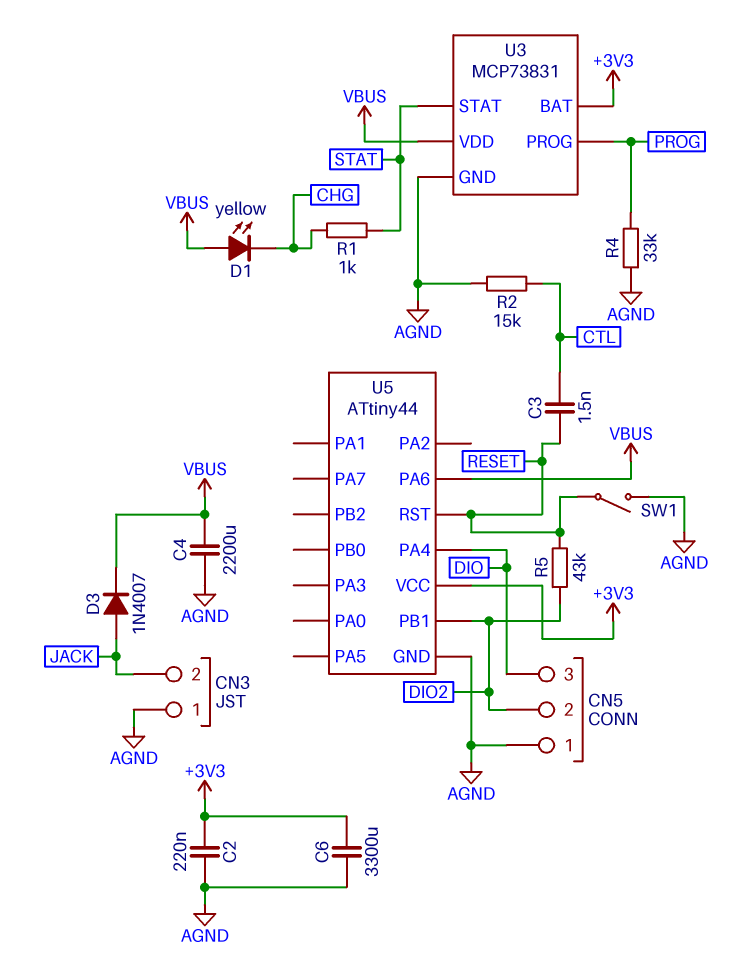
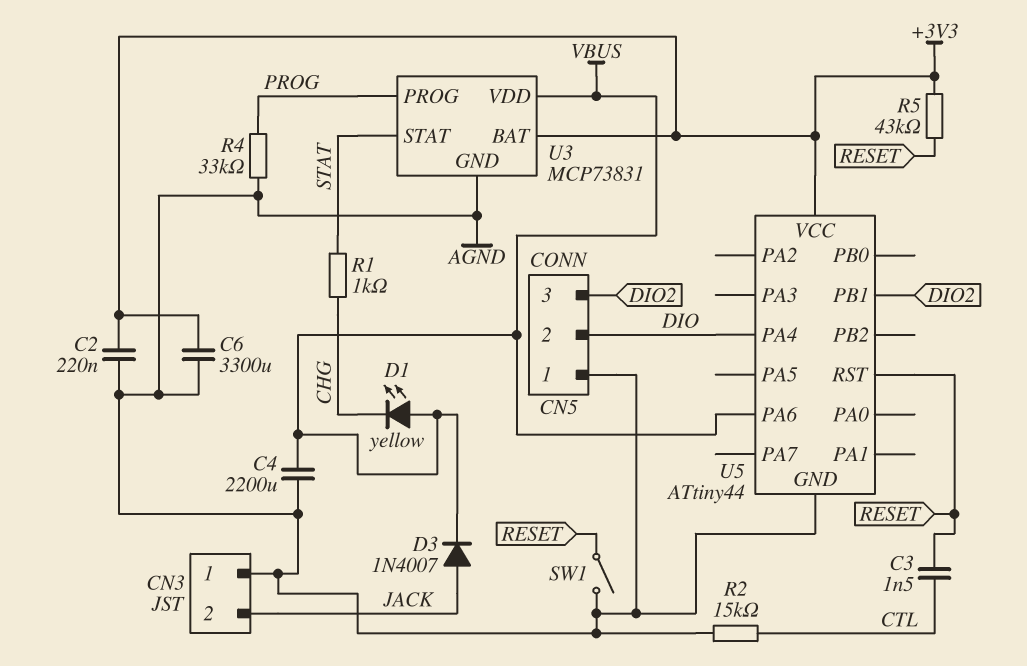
CN5 pin 2: DIO2 -> DIO
CN5 pin 3: DIO -> DIO2
R5: 43k (DIO2, RESET) -> 43k (+3V3, RESET)

